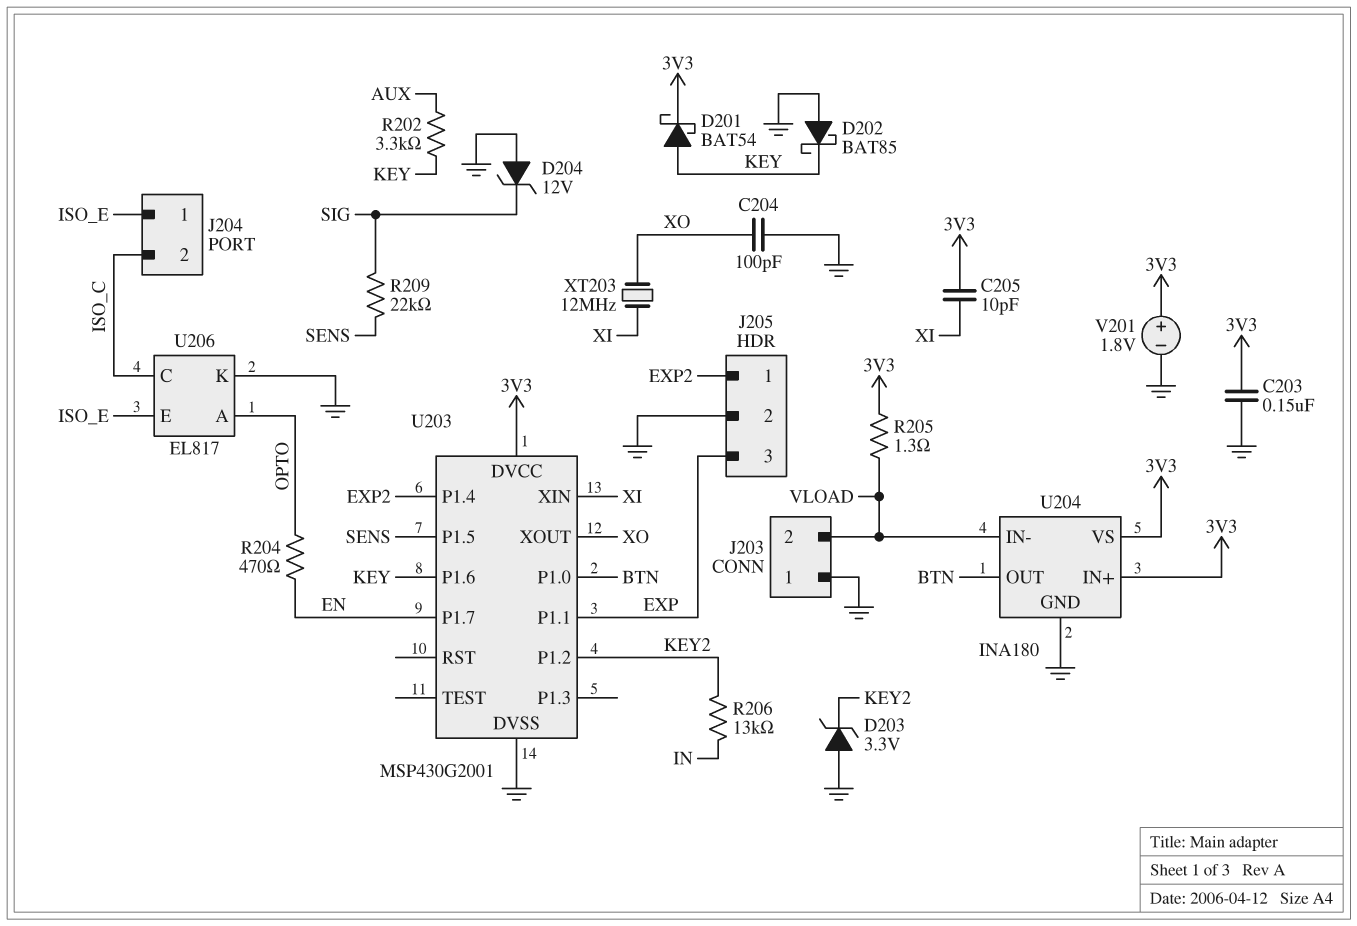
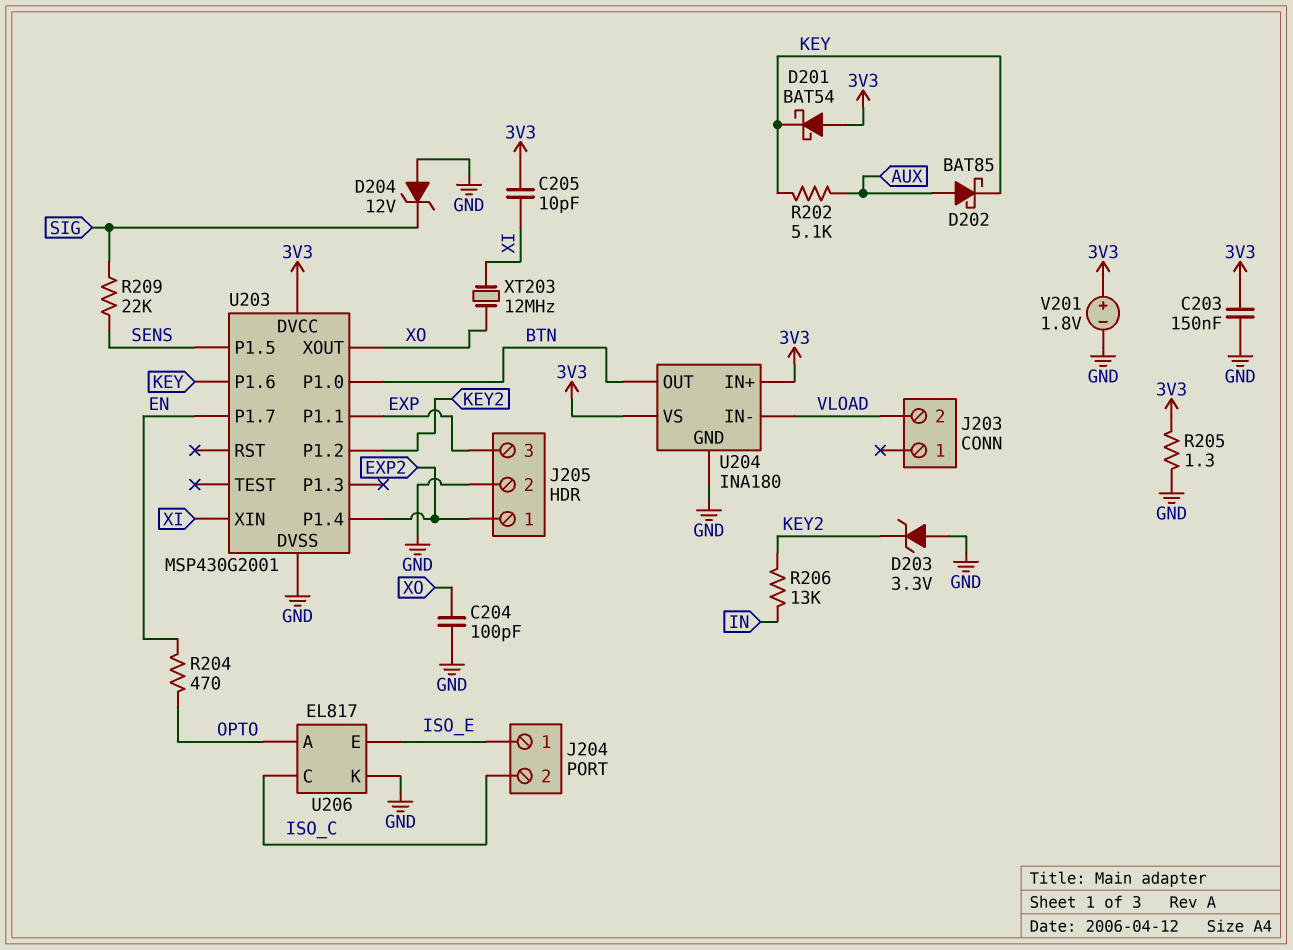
D201: schottky BAT54 (A KEY, K 3V3) -> schottky BAT54 (A 3V3, K KEY)
D202: schottky BAT85 (A GND, K KEY) -> schottky BAT85 (A AUX, K KEY)
J203 pin 1: GND -> none
R202: 3.3k (AUX, KEY) -> 5.1k (AUX, KEY)
R205: 1.3 (3V3, VLOAD) -> 1.3 (3V3, GND)

